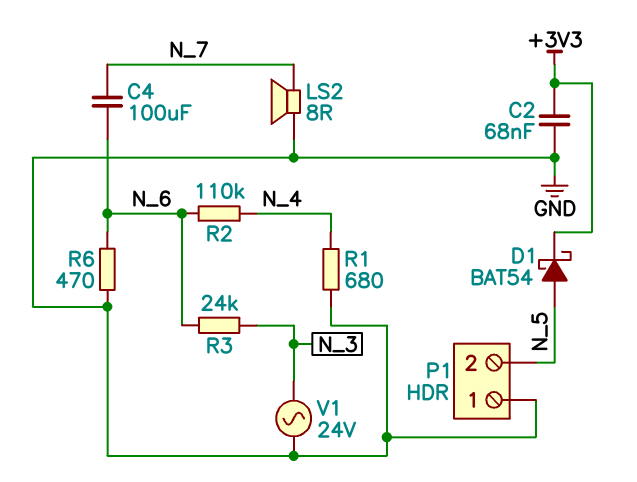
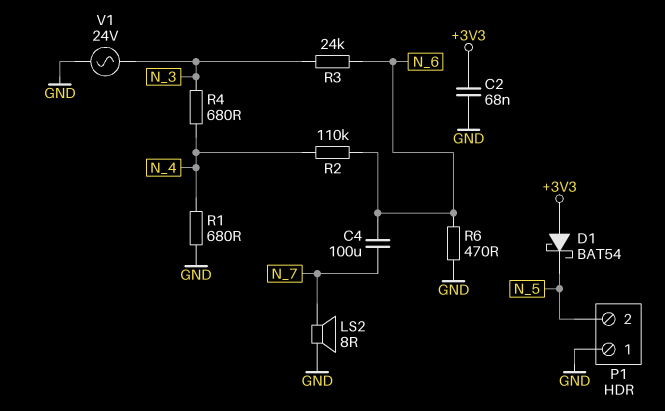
D1: schottky BAT54 (A N_5, K +3V3) -> schottky BAT54 (A +3V3, K N_5)
R4: none -> 680 (N_3, N_4)

